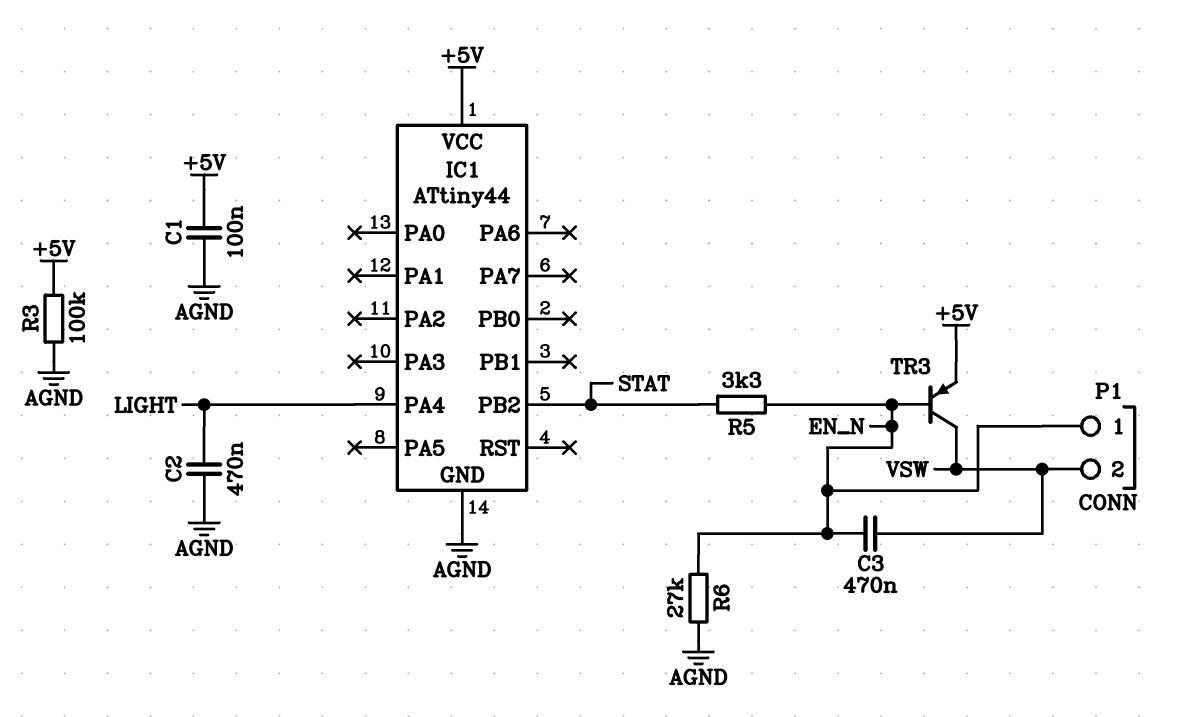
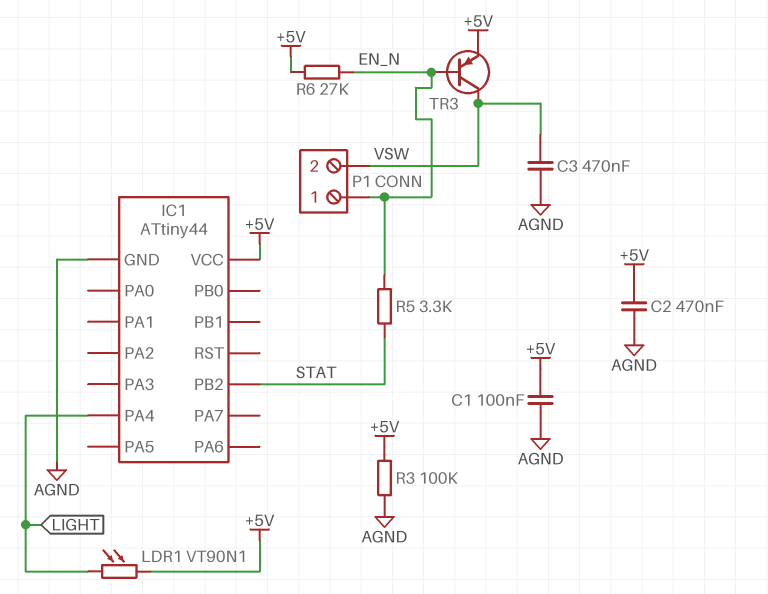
C2: 470nF (AGND, LIGHT) -> 470nF (+5V, AGND)
C3: 470nF (EN_N, VSW) -> 470nF (AGND, VSW)
LDR1: none -> VT90N1 (+5V, LIGHT)
R6: 27k (AGND, EN_N) -> 27k (+5V, EN_N)

